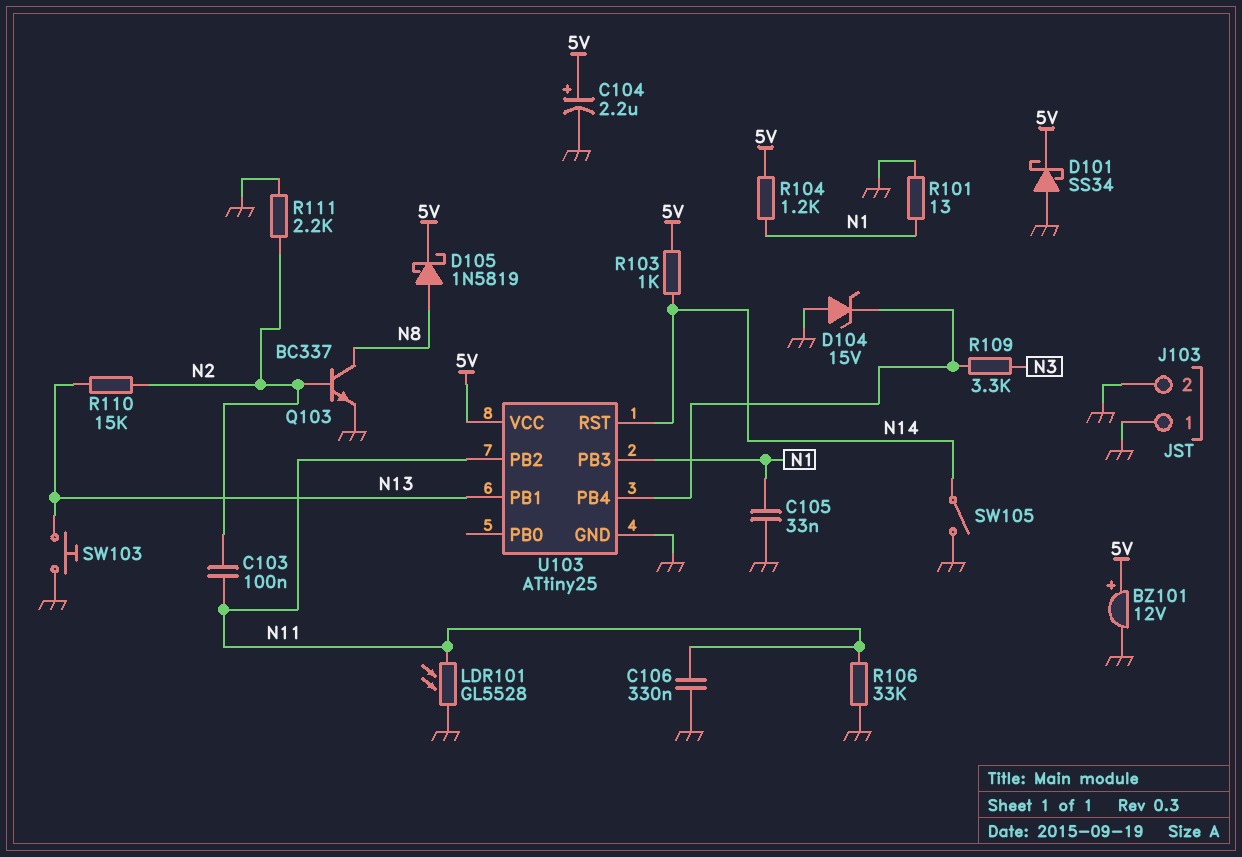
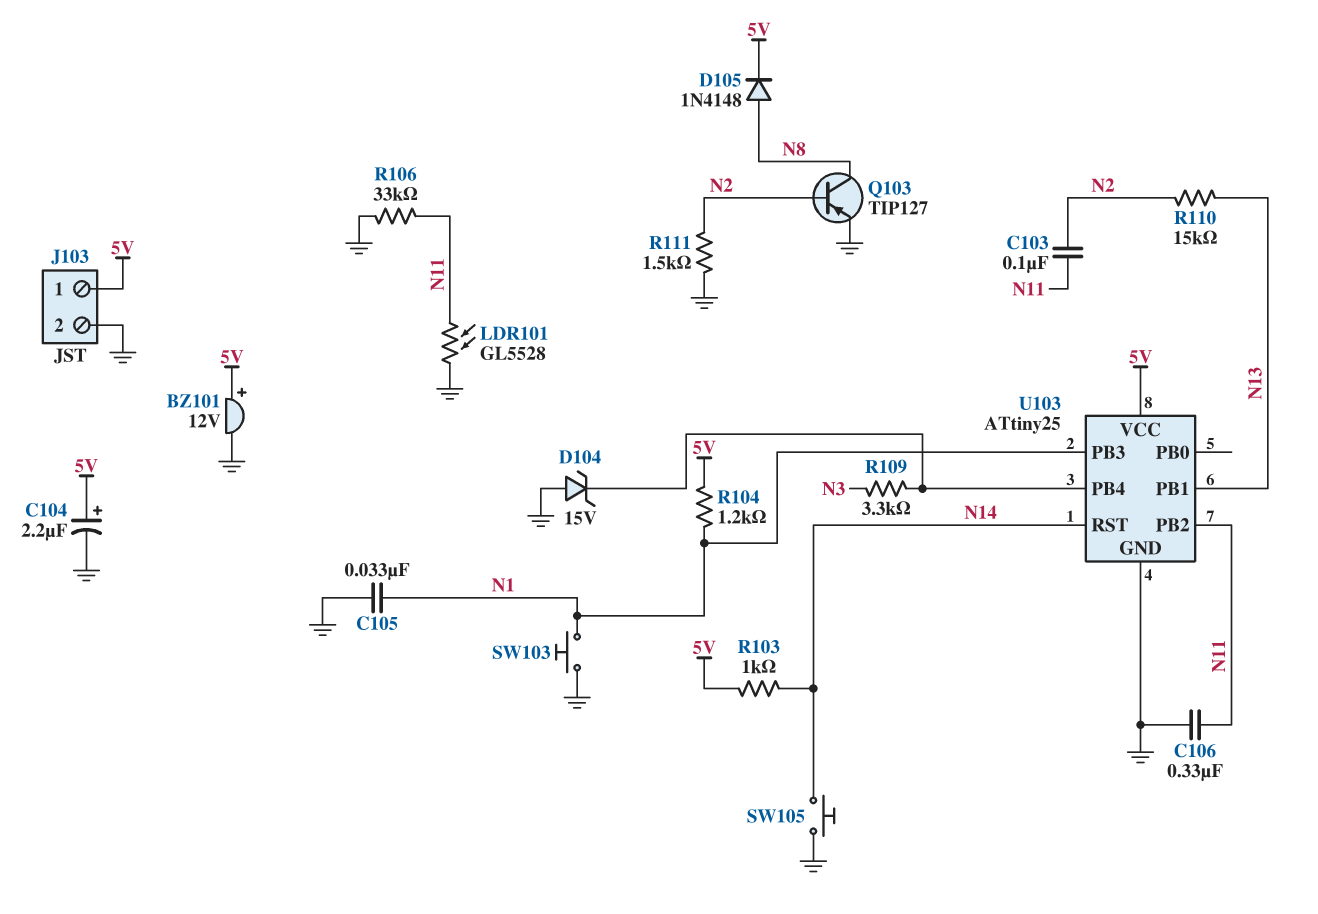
D101: schottky SS34 (A GND, K 5V) -> none
D105: schottky 1N5819 (A N8, K 5V) -> diode 1N4148 (A N8, K 5V)
J103 pin 1: GND -> 5V
Q103: NPN BC337 (B N2, C N8, E GND) -> PNP TIP127 (B N2, C N8, E GND)
R101: 13 (GND, N1) -> none
R111: 2.2k (GND, N2) -> 1.5k (GND, N2)
SW103: button (GND, N13) -> button (GND, N1)
SW105: switch (GND, N14) -> button (GND, N14)

